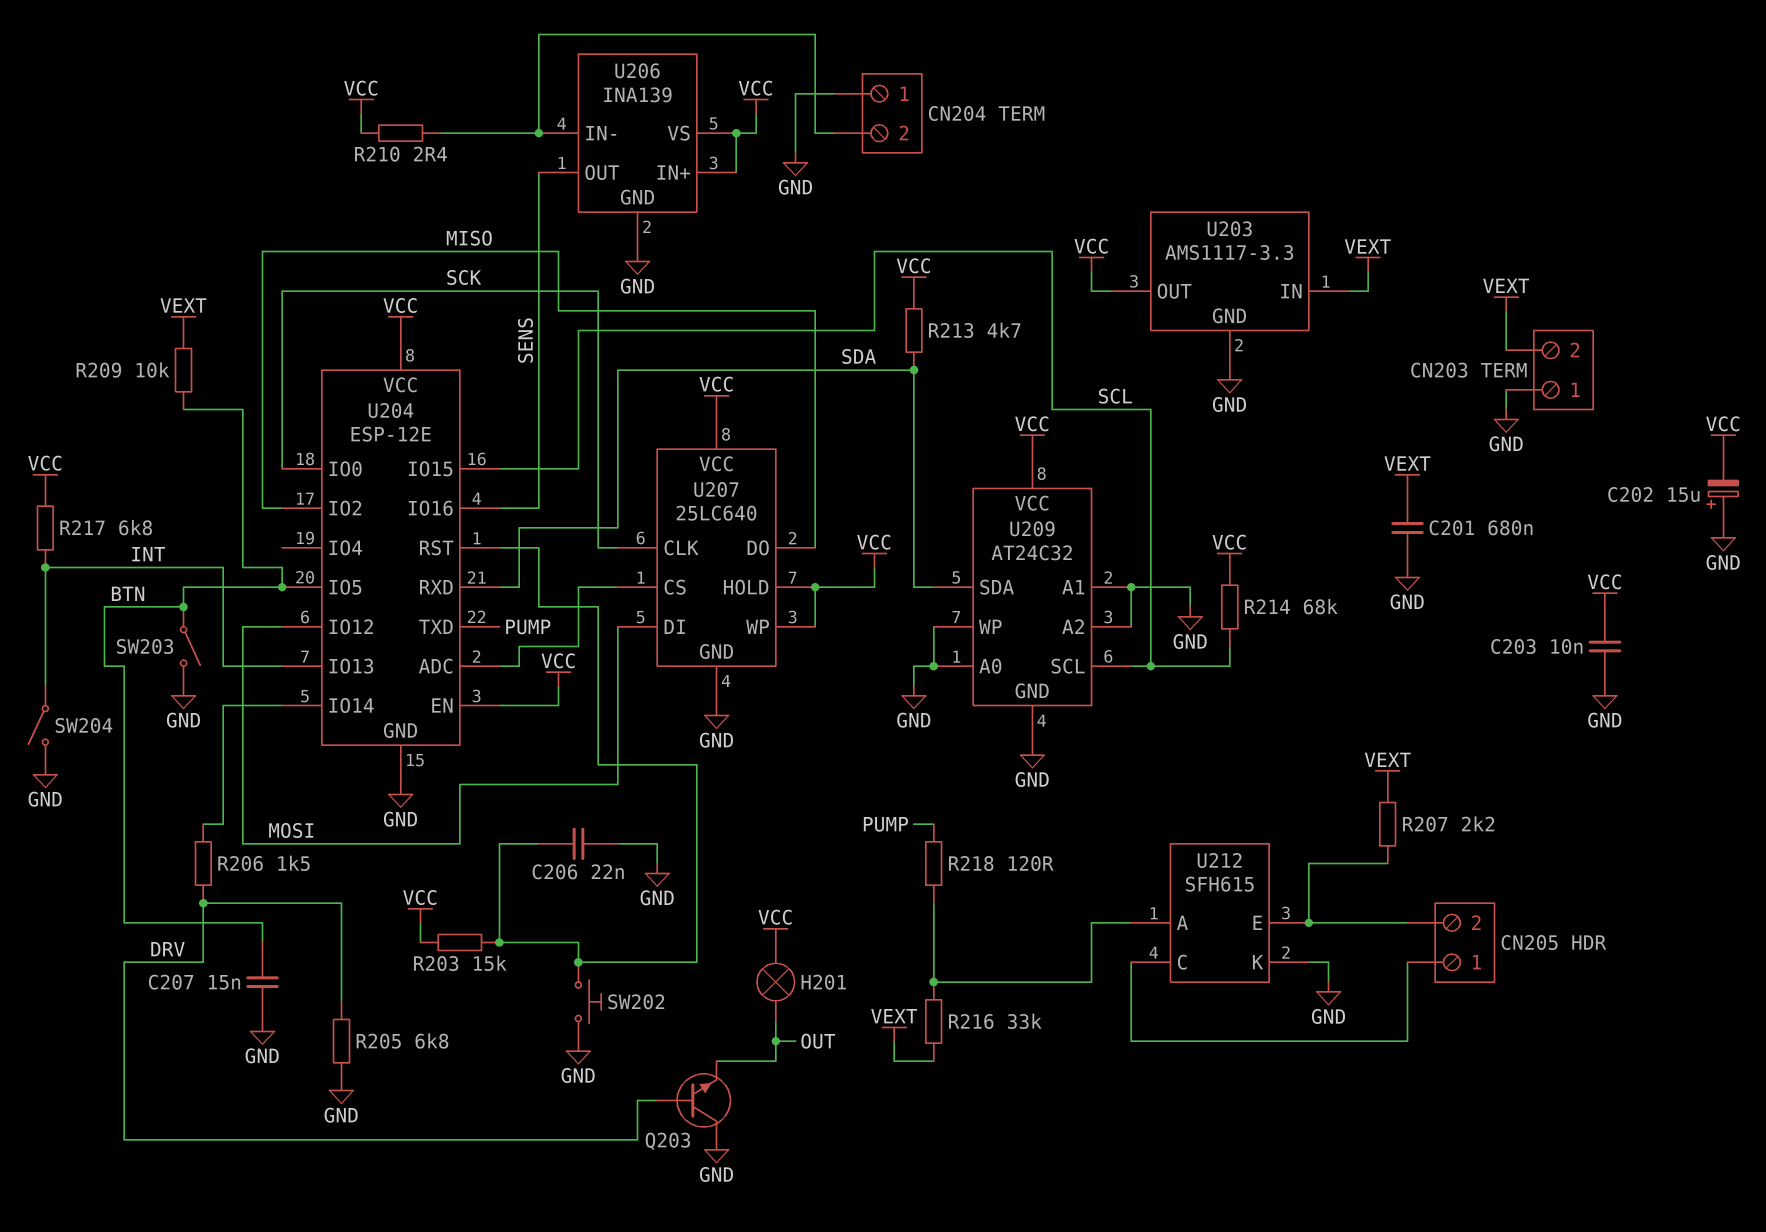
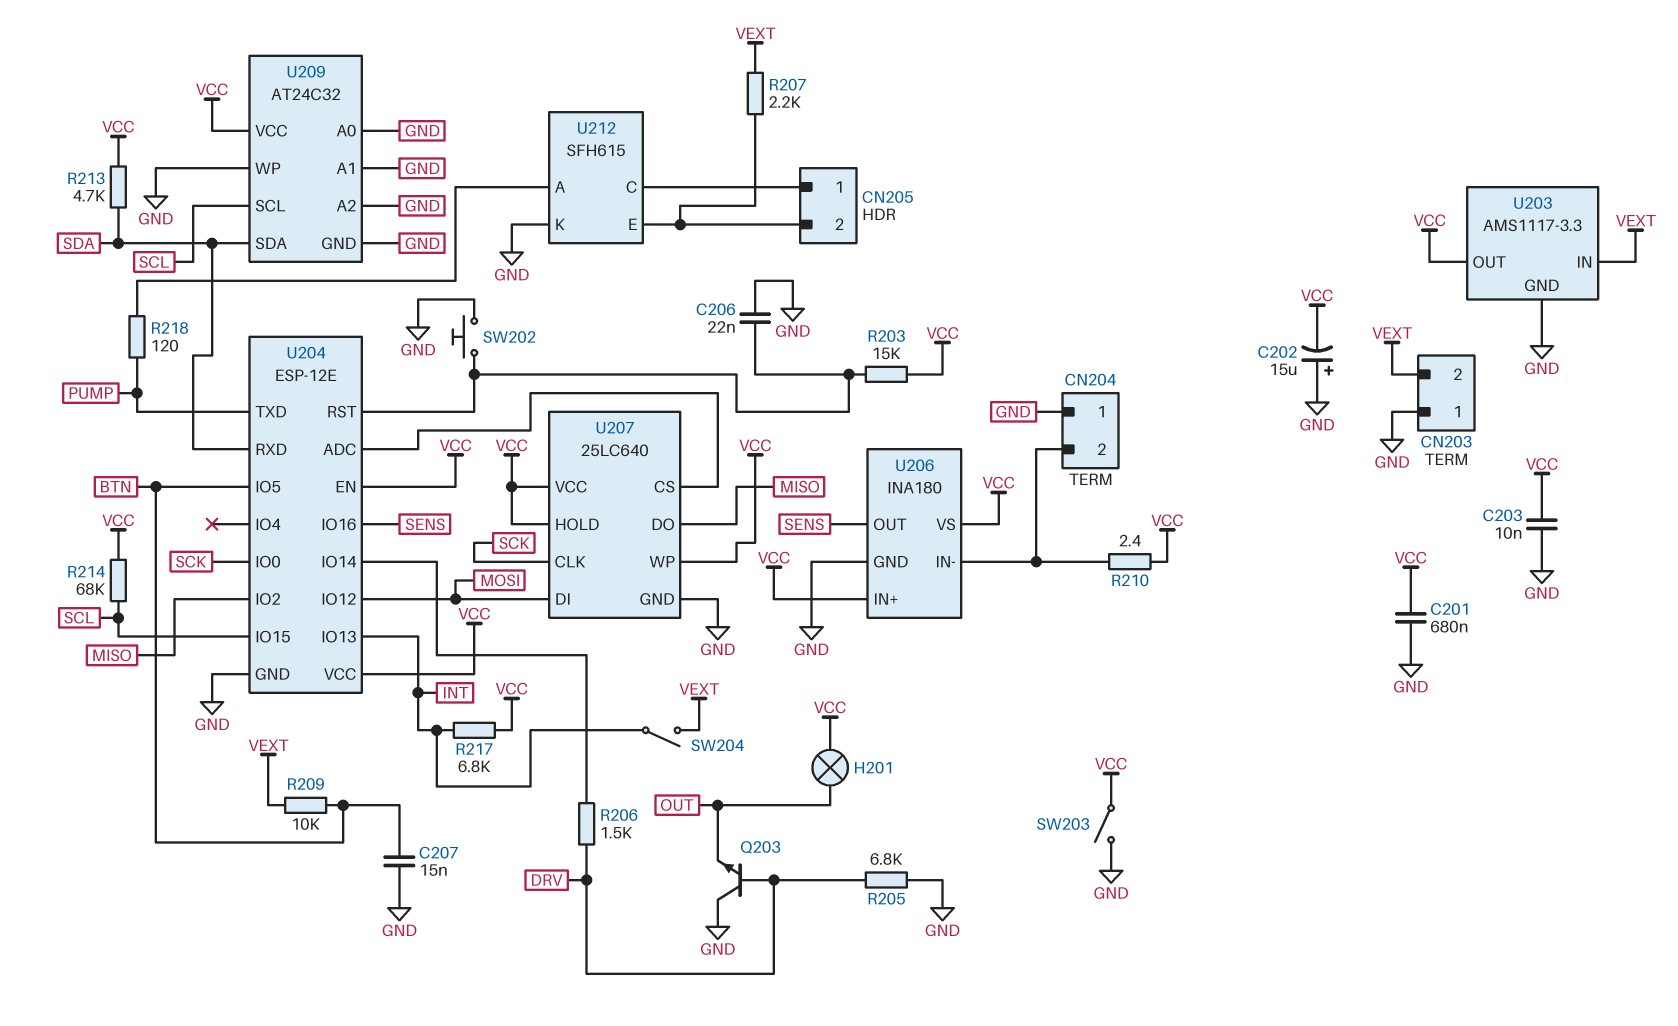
C201: 680nF (GND, VEXT) -> 680nF (GND, VCC)
R216: 33k (U212/A, VEXT) -> none
SW203: switch (BTN, GND) -> switch (GND, VCC)
SW204: switch (GND, INT) -> switch (INT, VEXT)
U206: INA139 -> INA180

